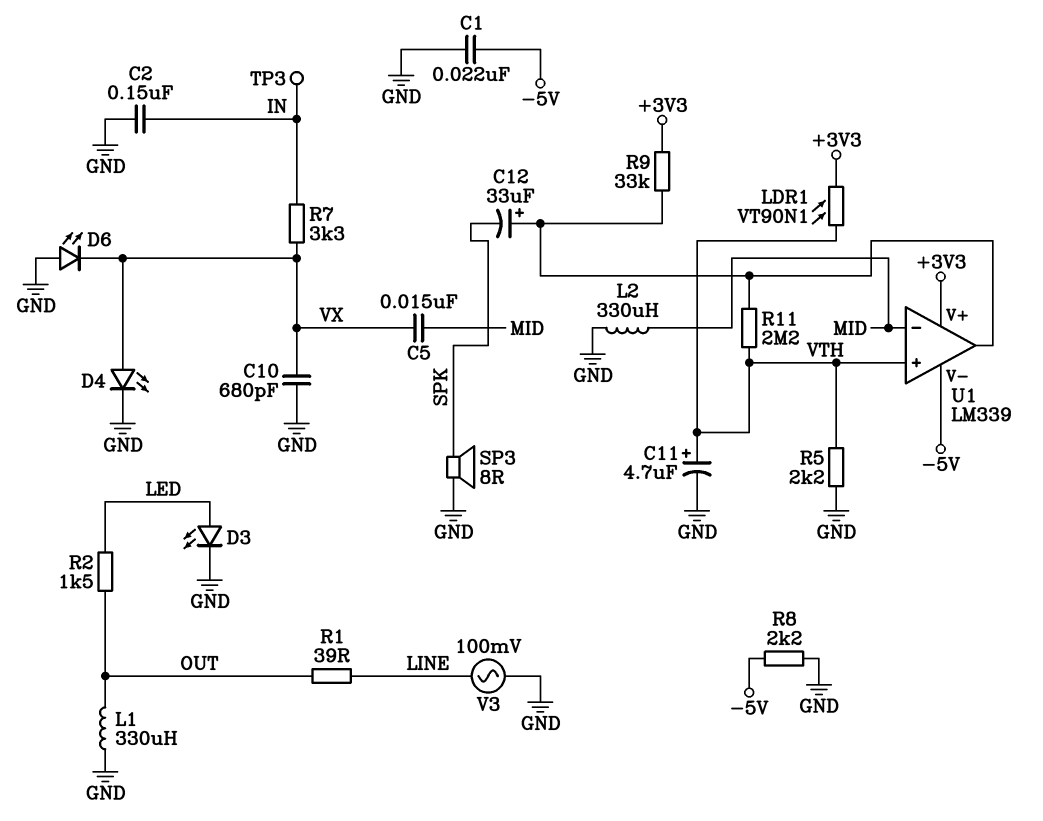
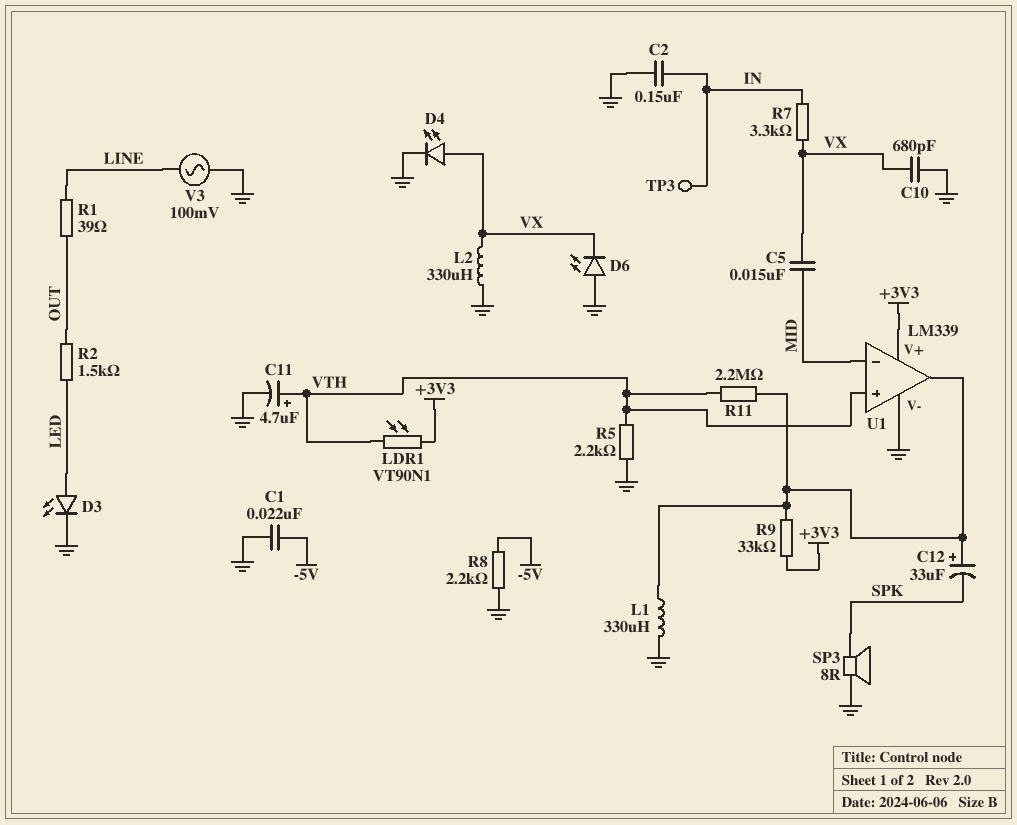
L1: 330uH (GND, OUT) -> 330uH (GND, U1/out)
L2: 330uH (GND, MID) -> 330uH (GND, VX)
U1 pin V-: -5V -> GND

